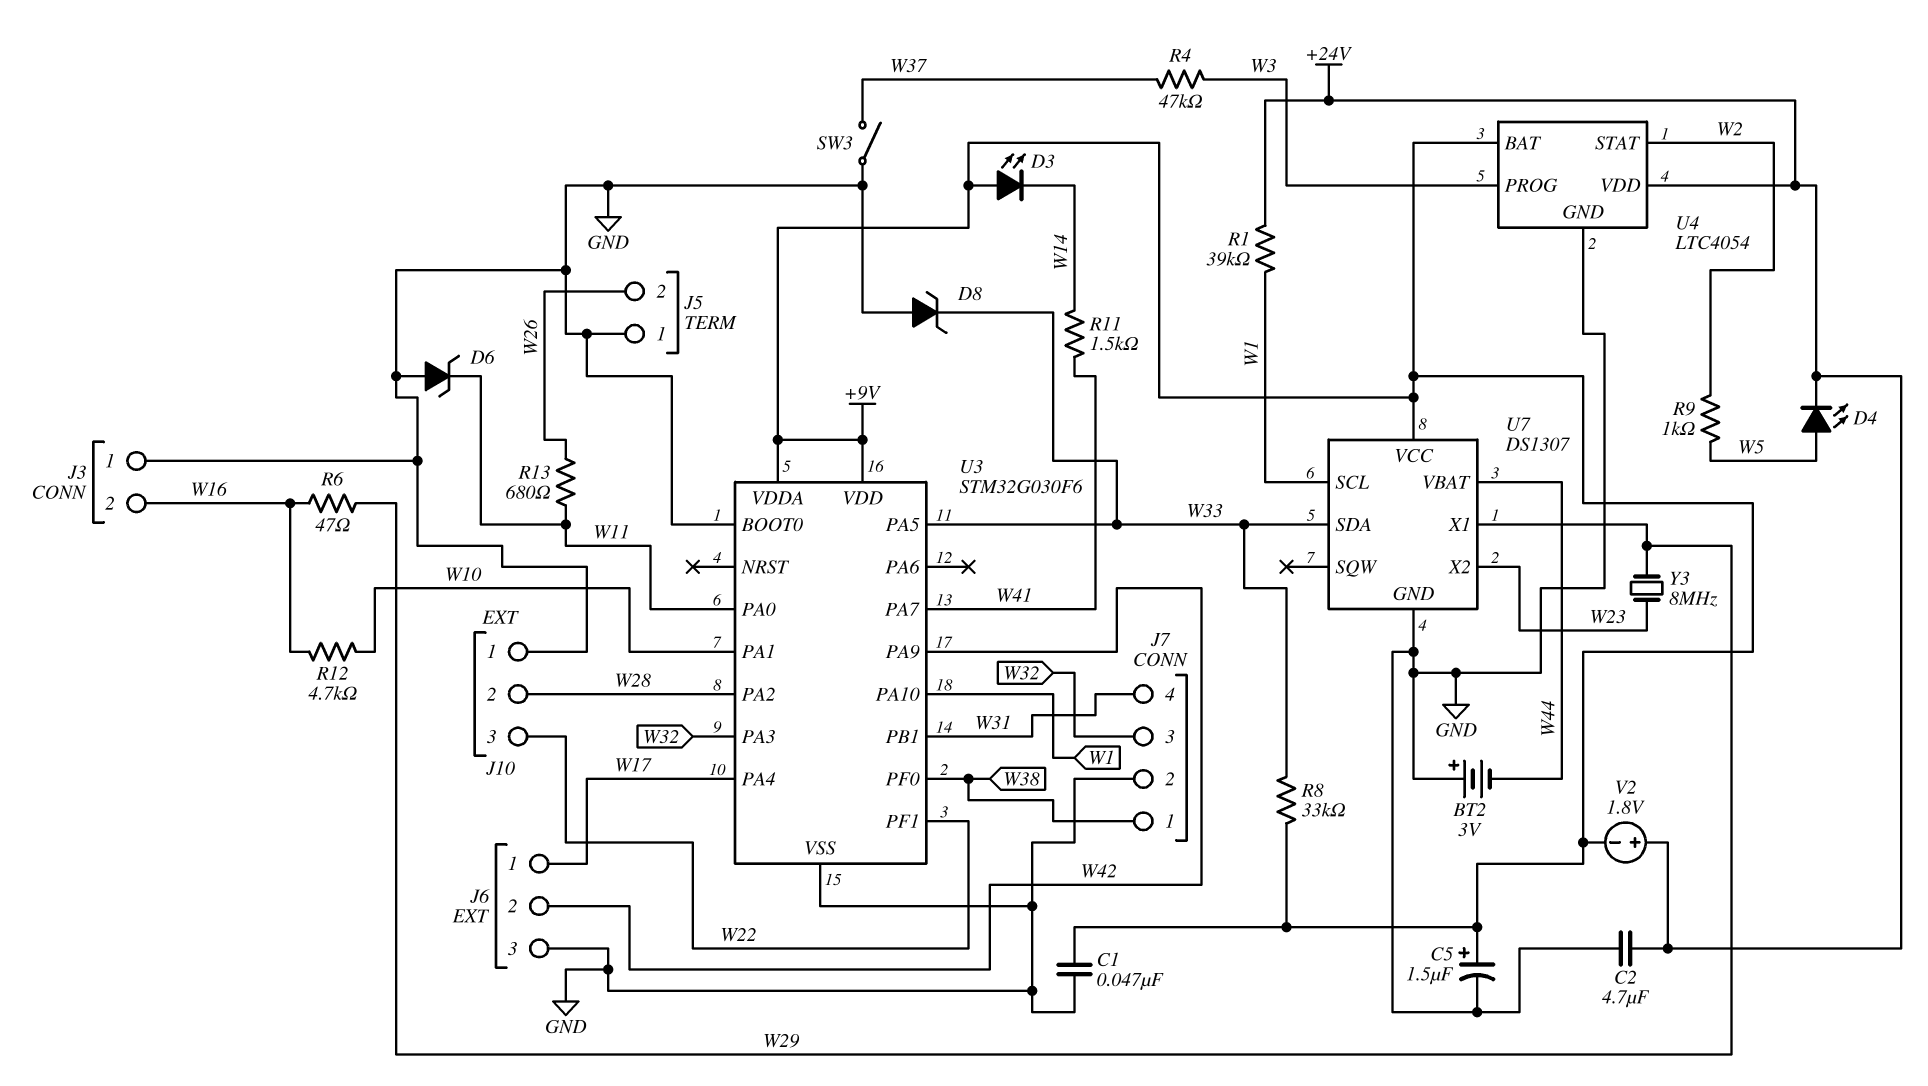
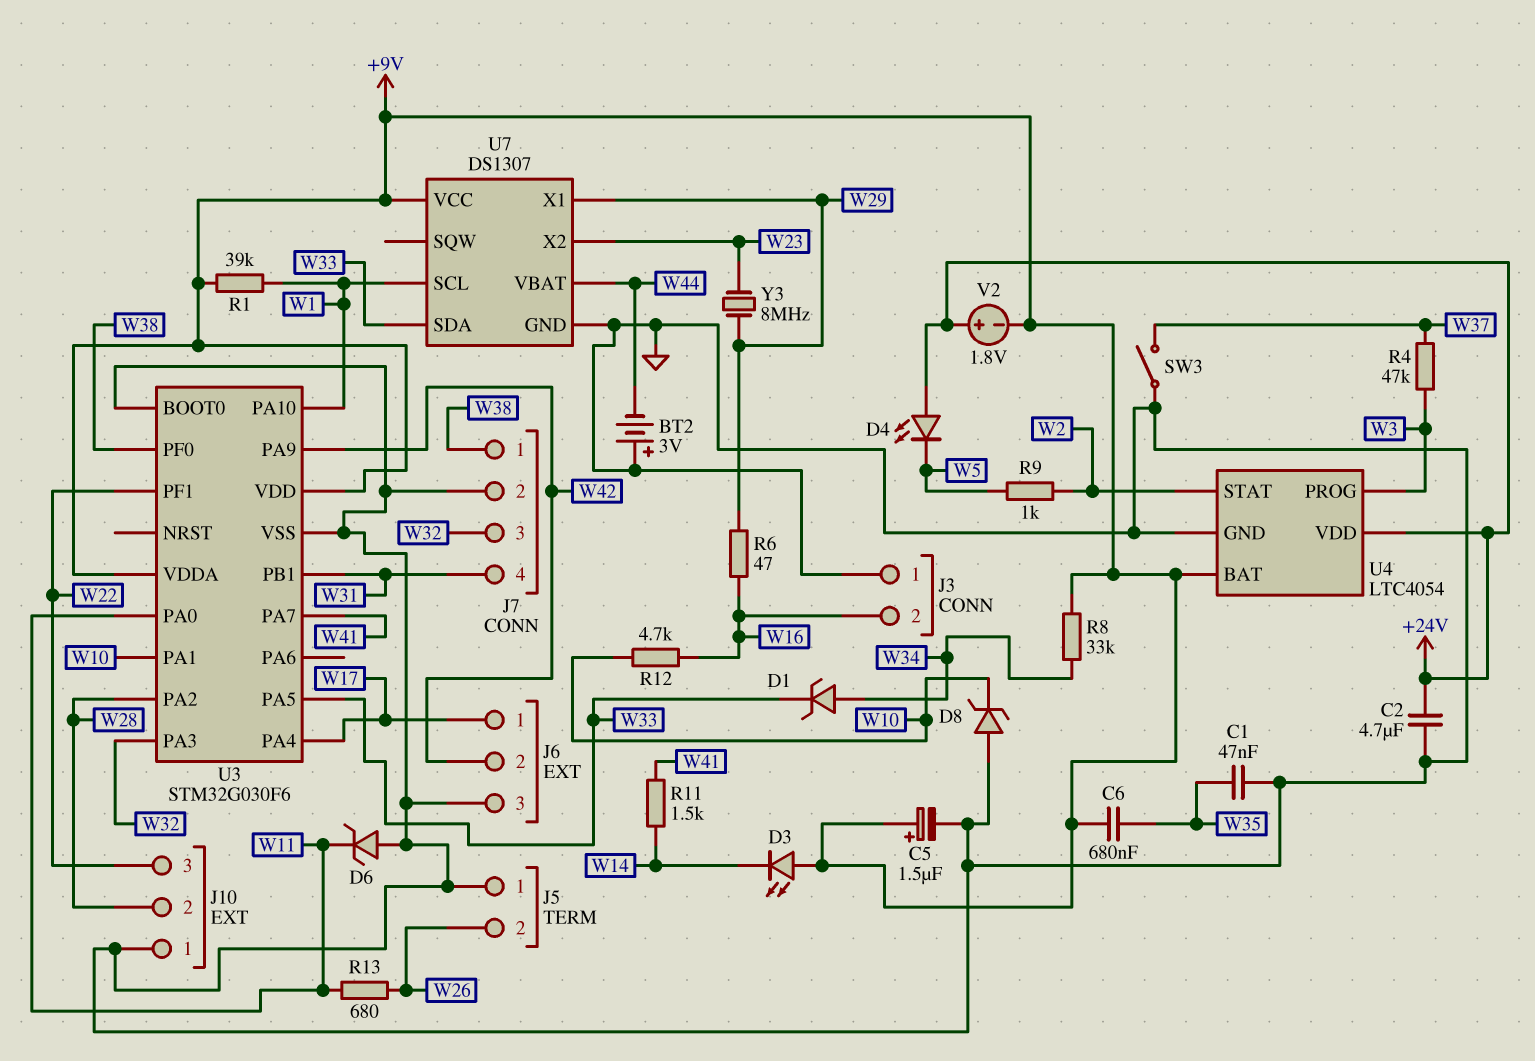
C1: 47nF (+9V, GND) -> 47nF (GND, W35)
C6: none -> 680nF (+9V, W35)
D1: none -> zener (A W34, K W33)
D4: LED (A W5, K +24V) -> LED (A +24V, K W5)
D8: zener (A GND, K W33) -> zener (A GND, K W10)
R1: 39k (+24V, W1) -> 39k (+9V, W1)
R8: 33k (+9V, W33) -> 33k (+9V, W34)

